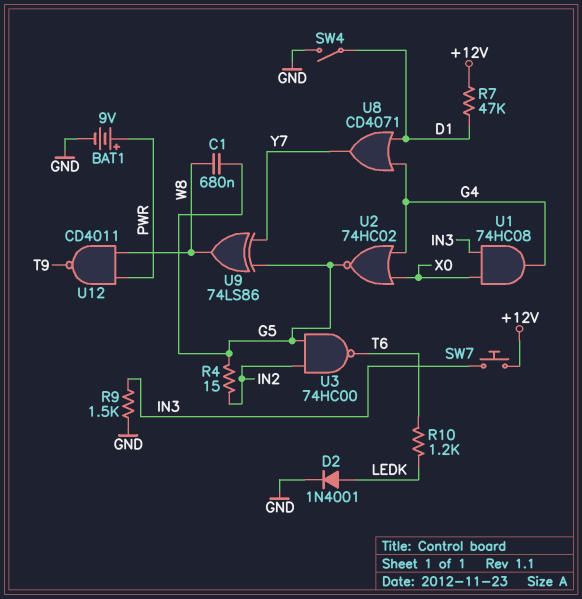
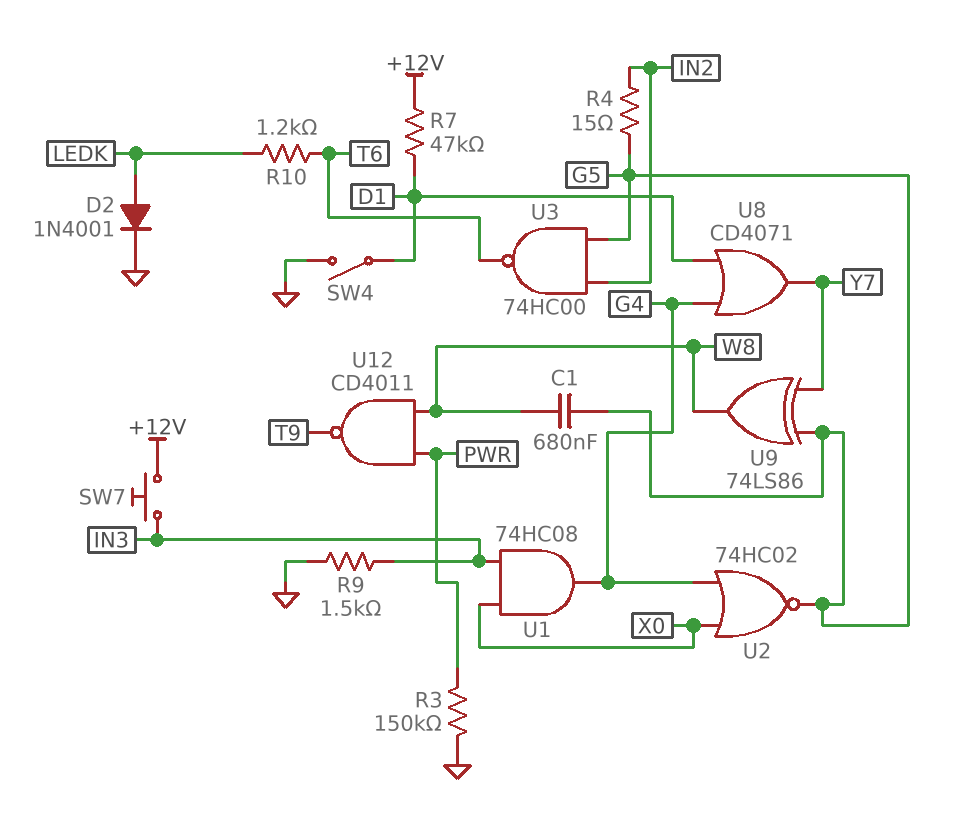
BAT1: 9V (plus PWR, minus GND) -> none
R3: none -> 150k (GND, PWR)

